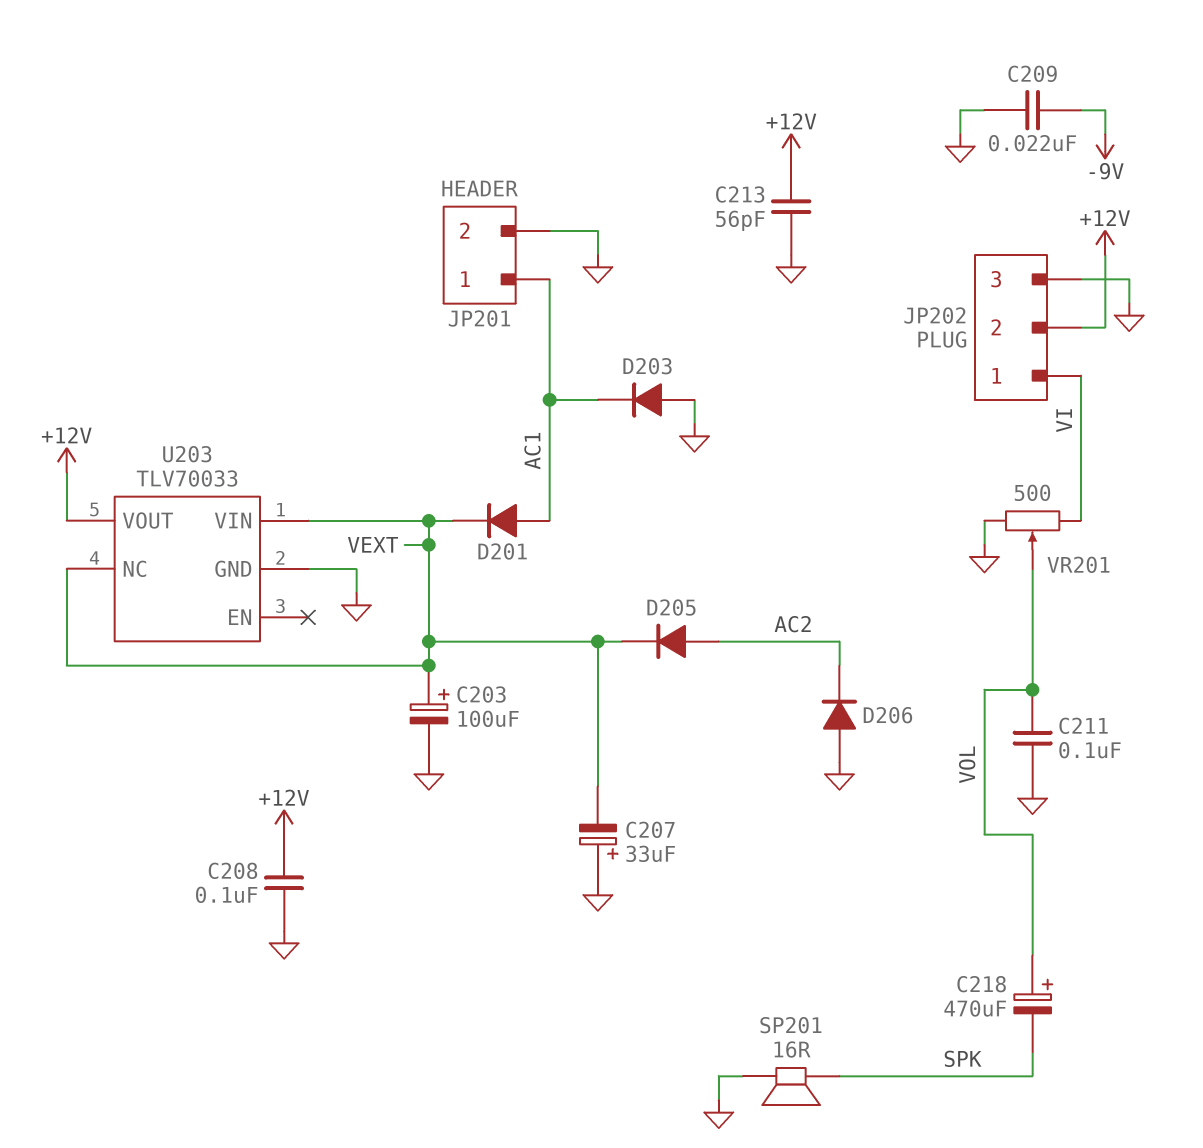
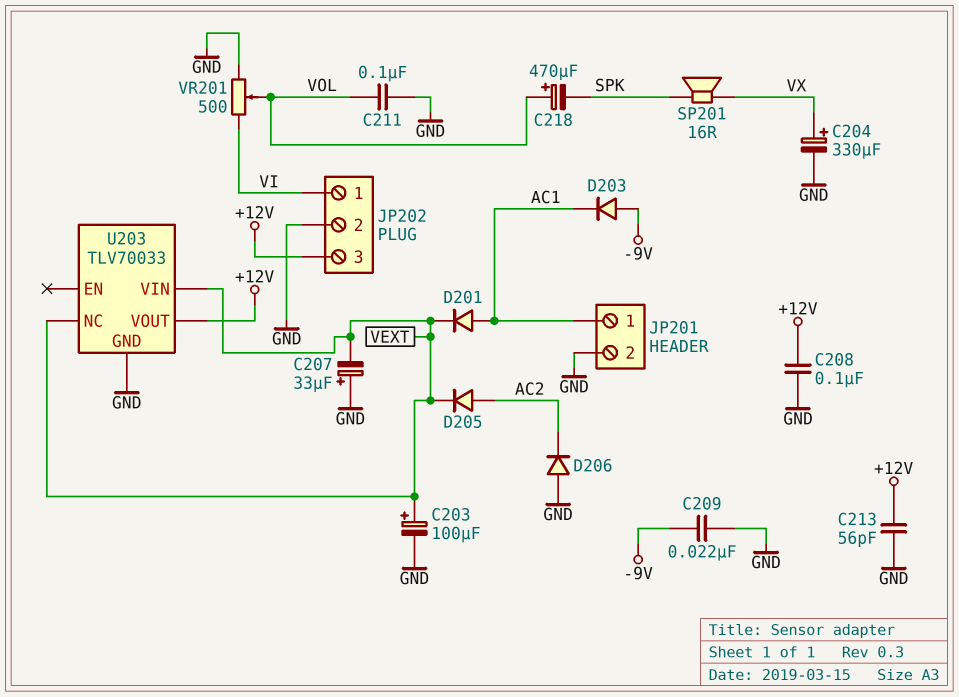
C204: none -> 330uF (plus VX, minus GND)
D203: diode (A GND, K AC1) -> diode (A -9V, K AC1)
JP202 pin 2: +12V -> GND
JP202 pin 3: GND -> +12V
SP201: speaker 16R (GND, SPK) -> speaker 16R (SPK, VX)

